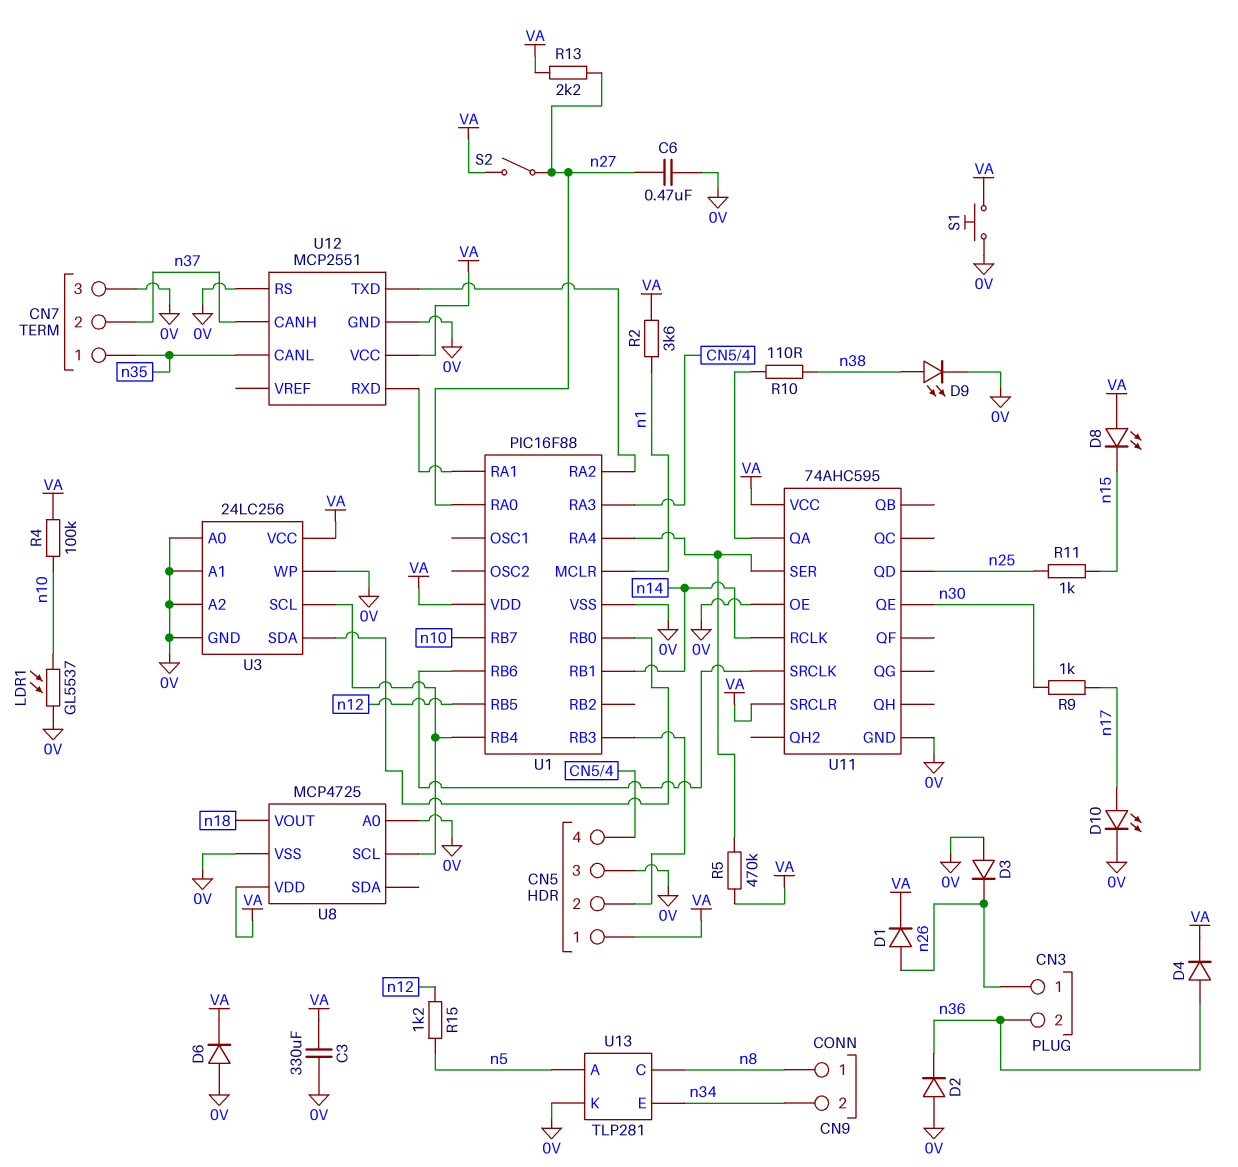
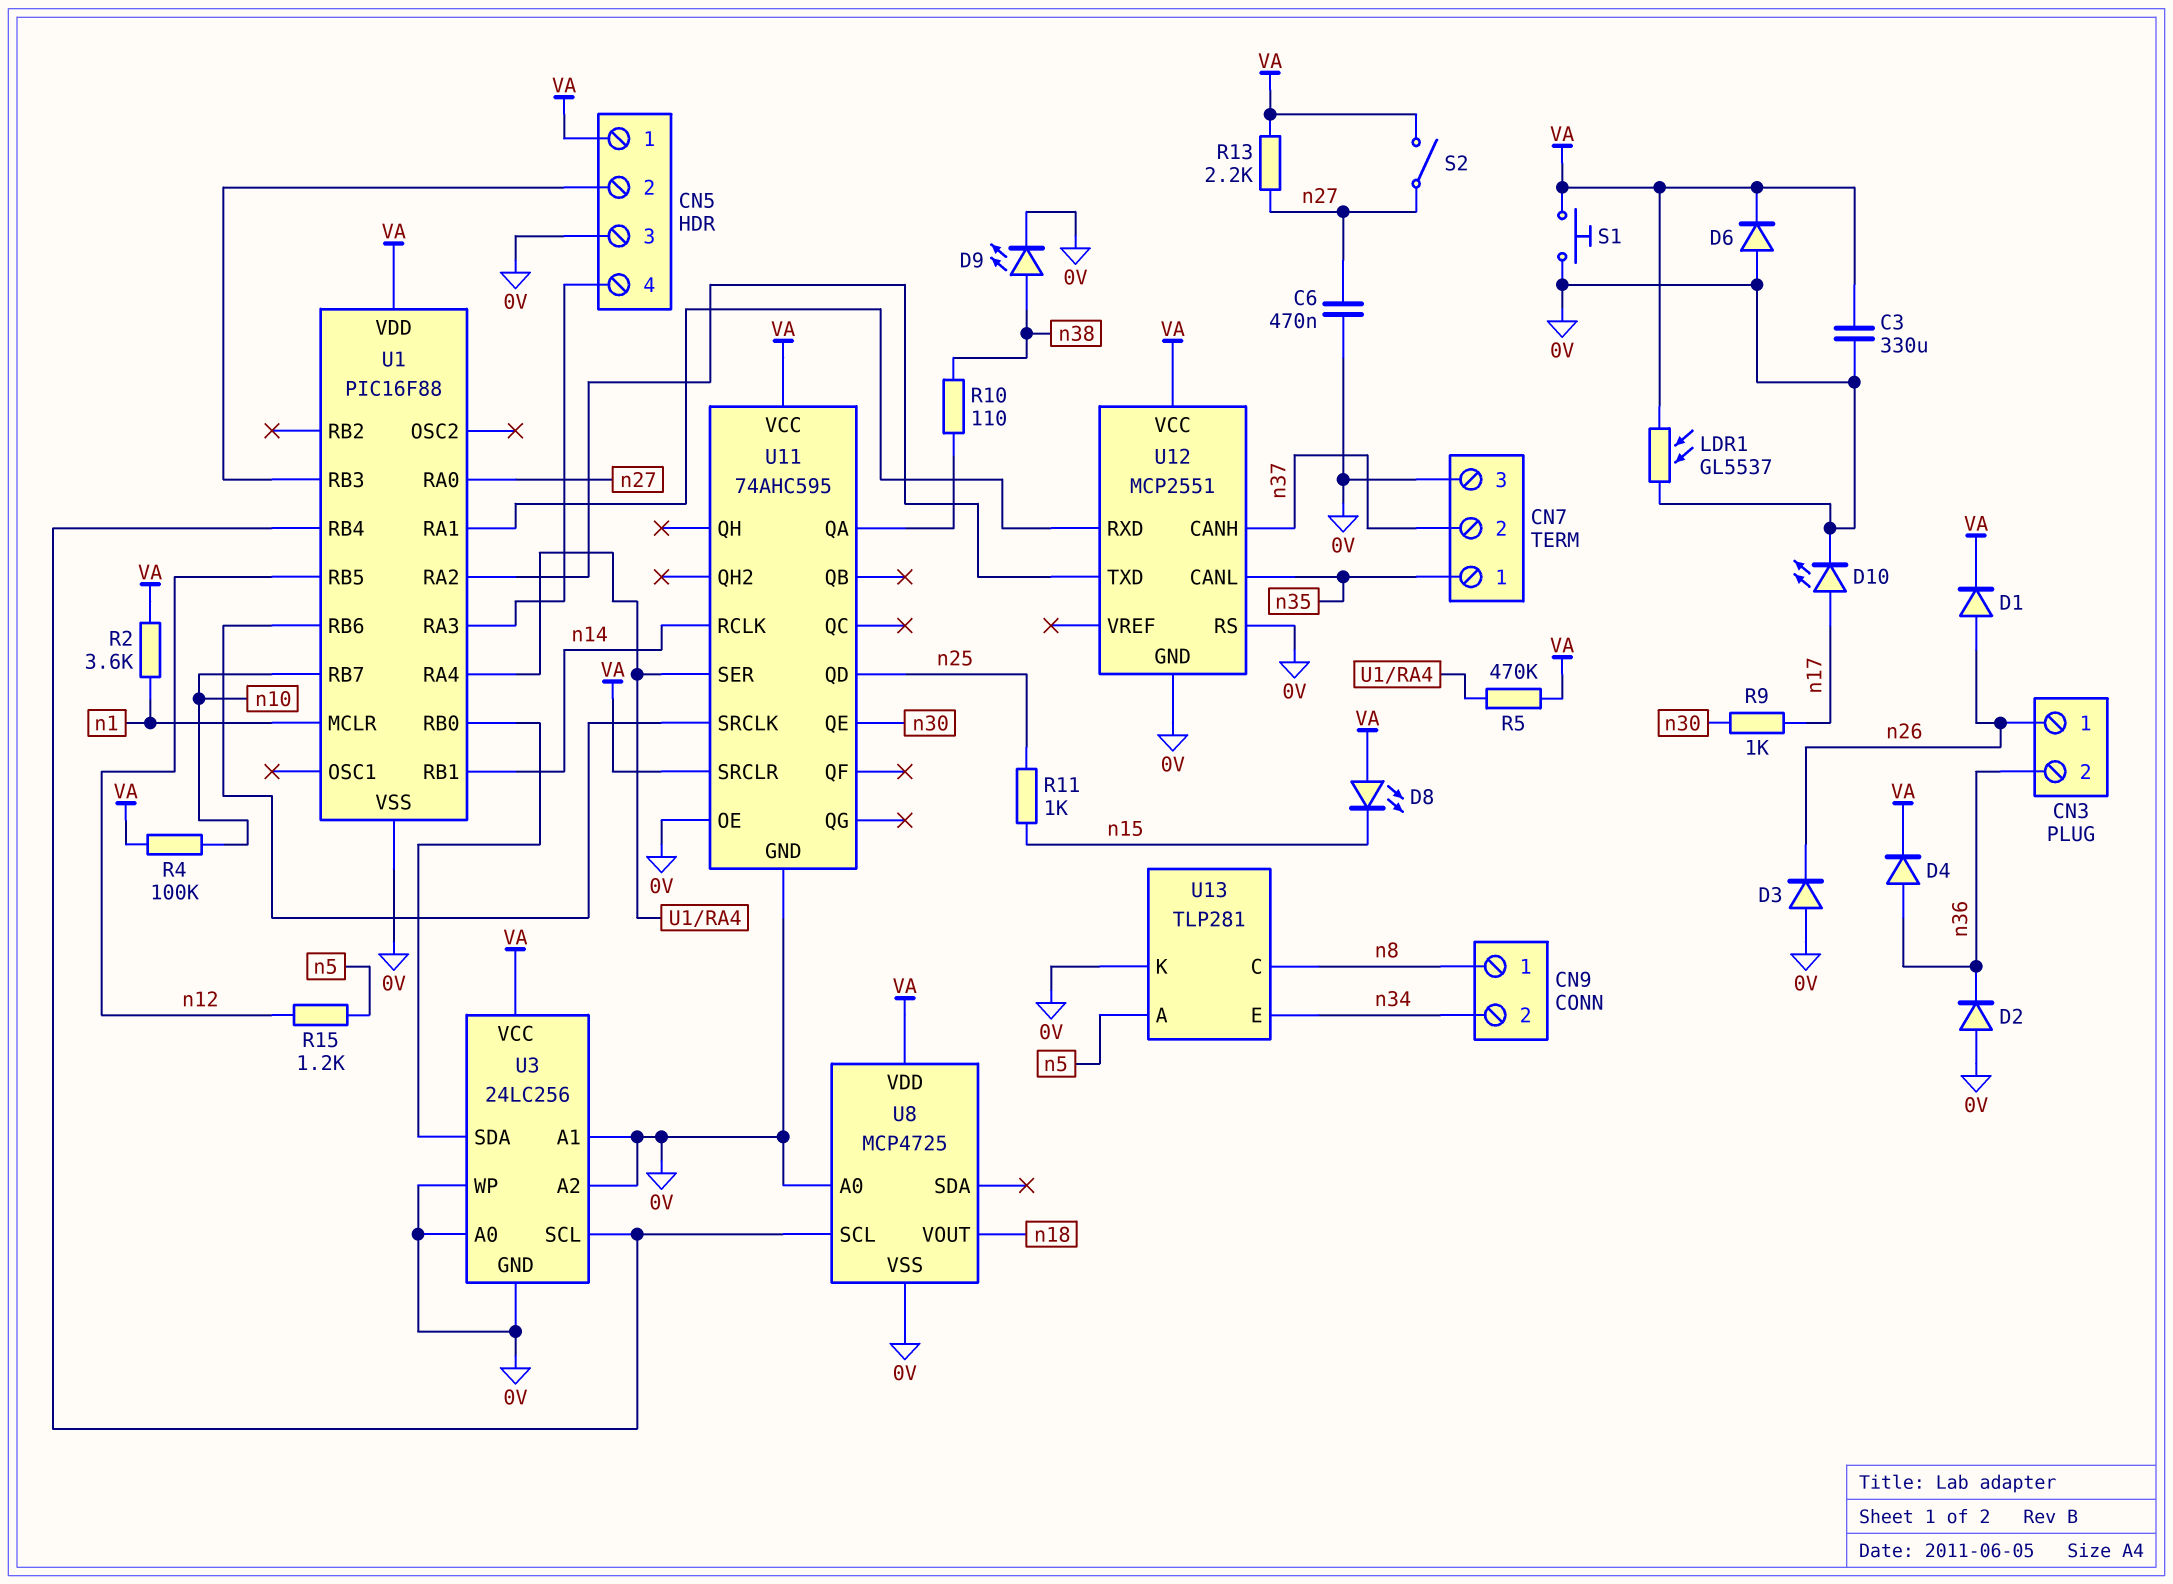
LDR1: GL5537 (0V, n10) -> GL5537 (0V, VA)

